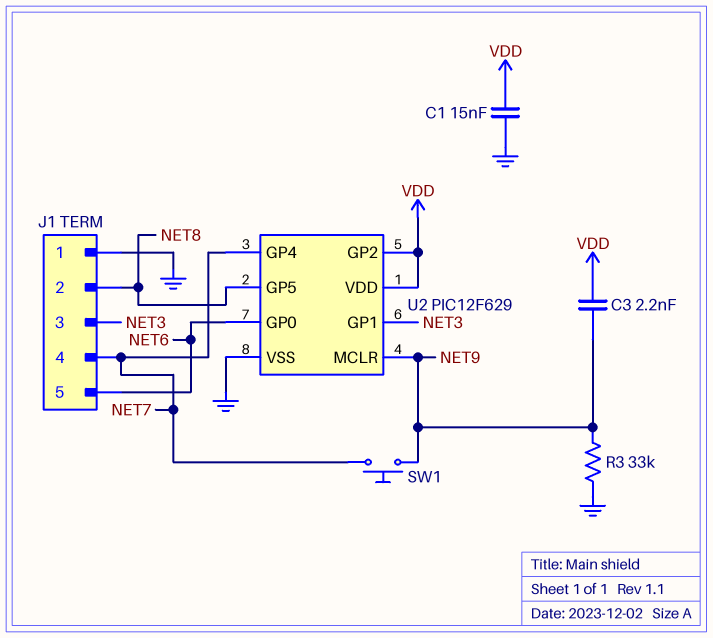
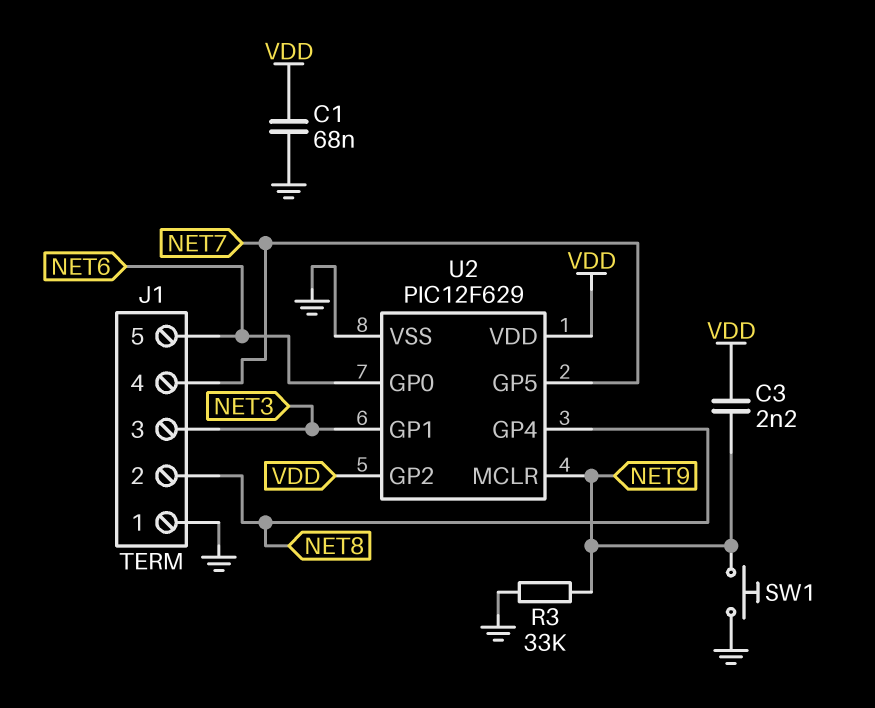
C1: 15nF (GND, VDD) -> 68nF (GND, VDD)
SW1: button (NET7, NET9) -> button (GND, NET9)
U2 pin GP4: NET7 -> NET8
U2 pin GP5: NET8 -> NET7

